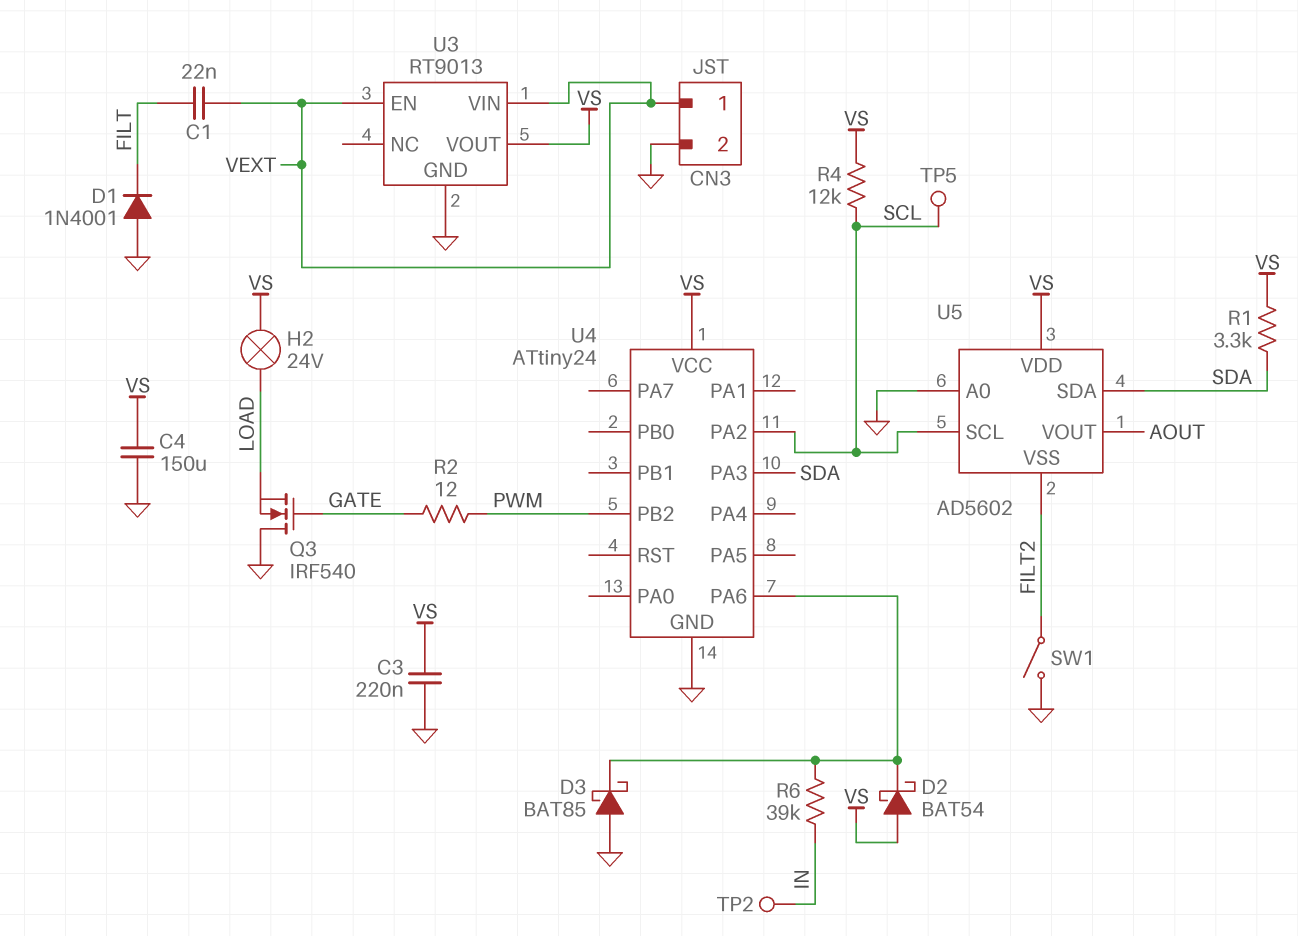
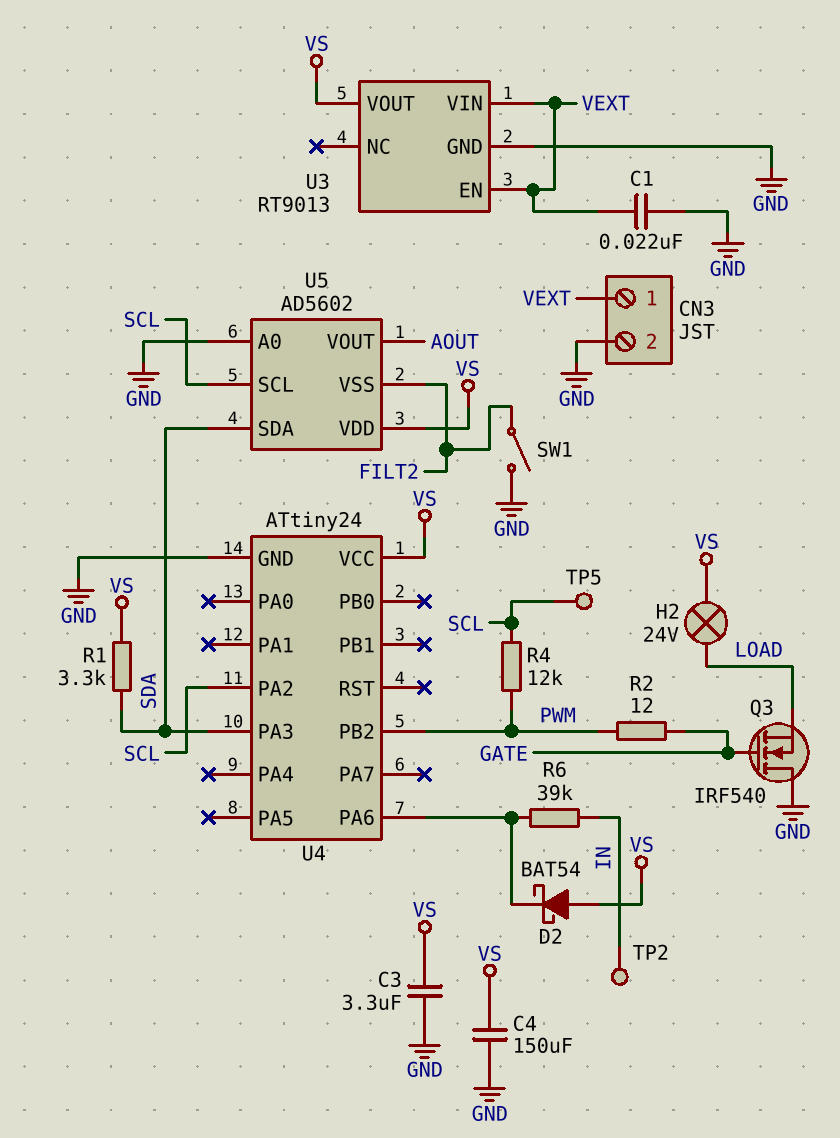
C1: 22nF (FILT, VEXT) -> 22nF (GND, VEXT)
C3: 220nF (GND, VS) -> 3.3uF (GND, VS)
D1: diode 1N4001 (A GND, K FILT) -> none
D3: schottky BAT85 (A GND, K U4/PA6) -> none
R4: 12k (SCL, VS) -> 12k (PWM, SCL)

